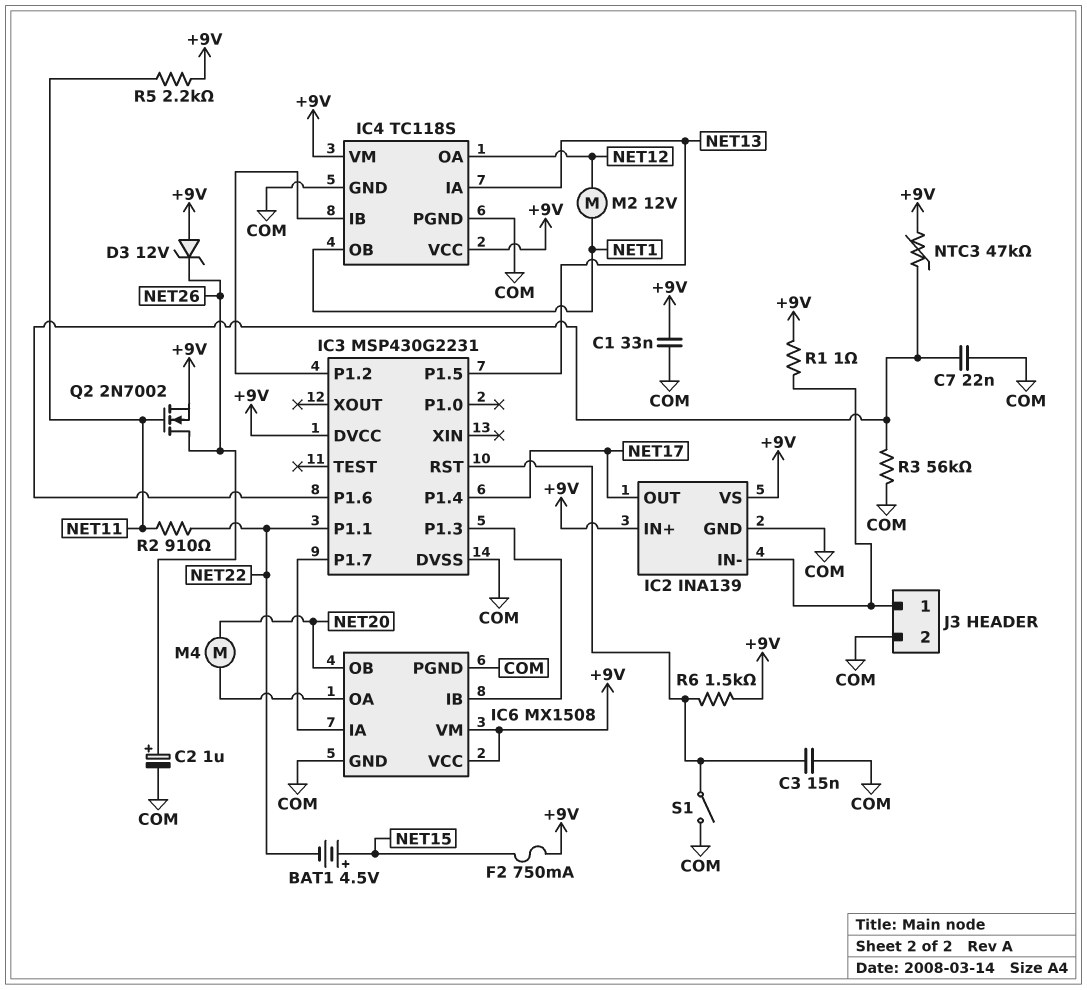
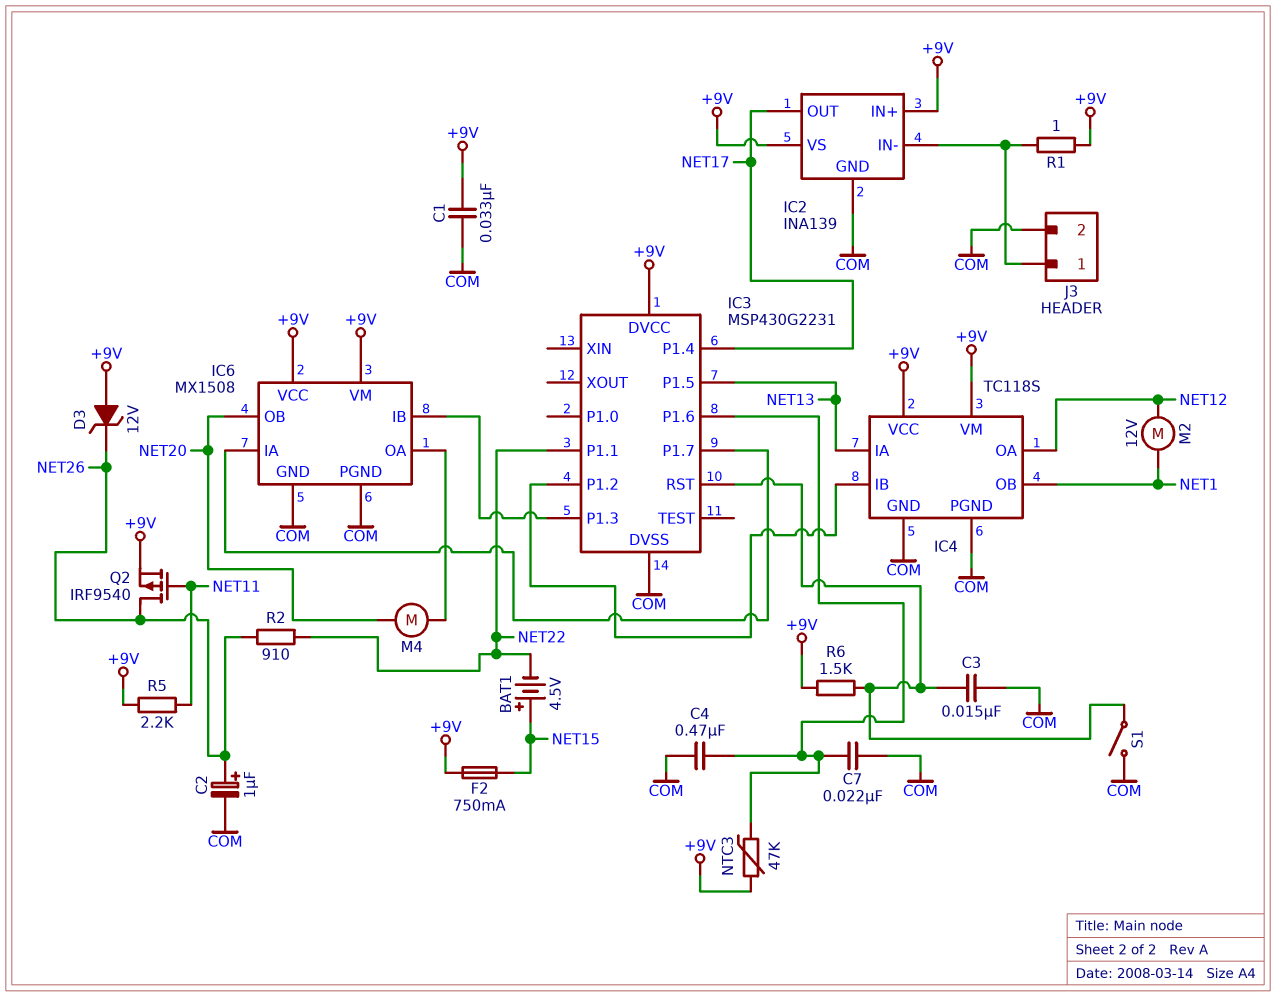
C4: none -> 470nF (COM, IC3/P1.6)
Q2: NMOS 2N7002 (G NET11, D NET26, S +9V) -> PMOS IRF9540 (G NET11, D NET26, S +9V)
R2: 910 (NET11, NET22) -> 910 (NET22, NET26)
R3: 56k (COM, IC3/P1.6) -> none

